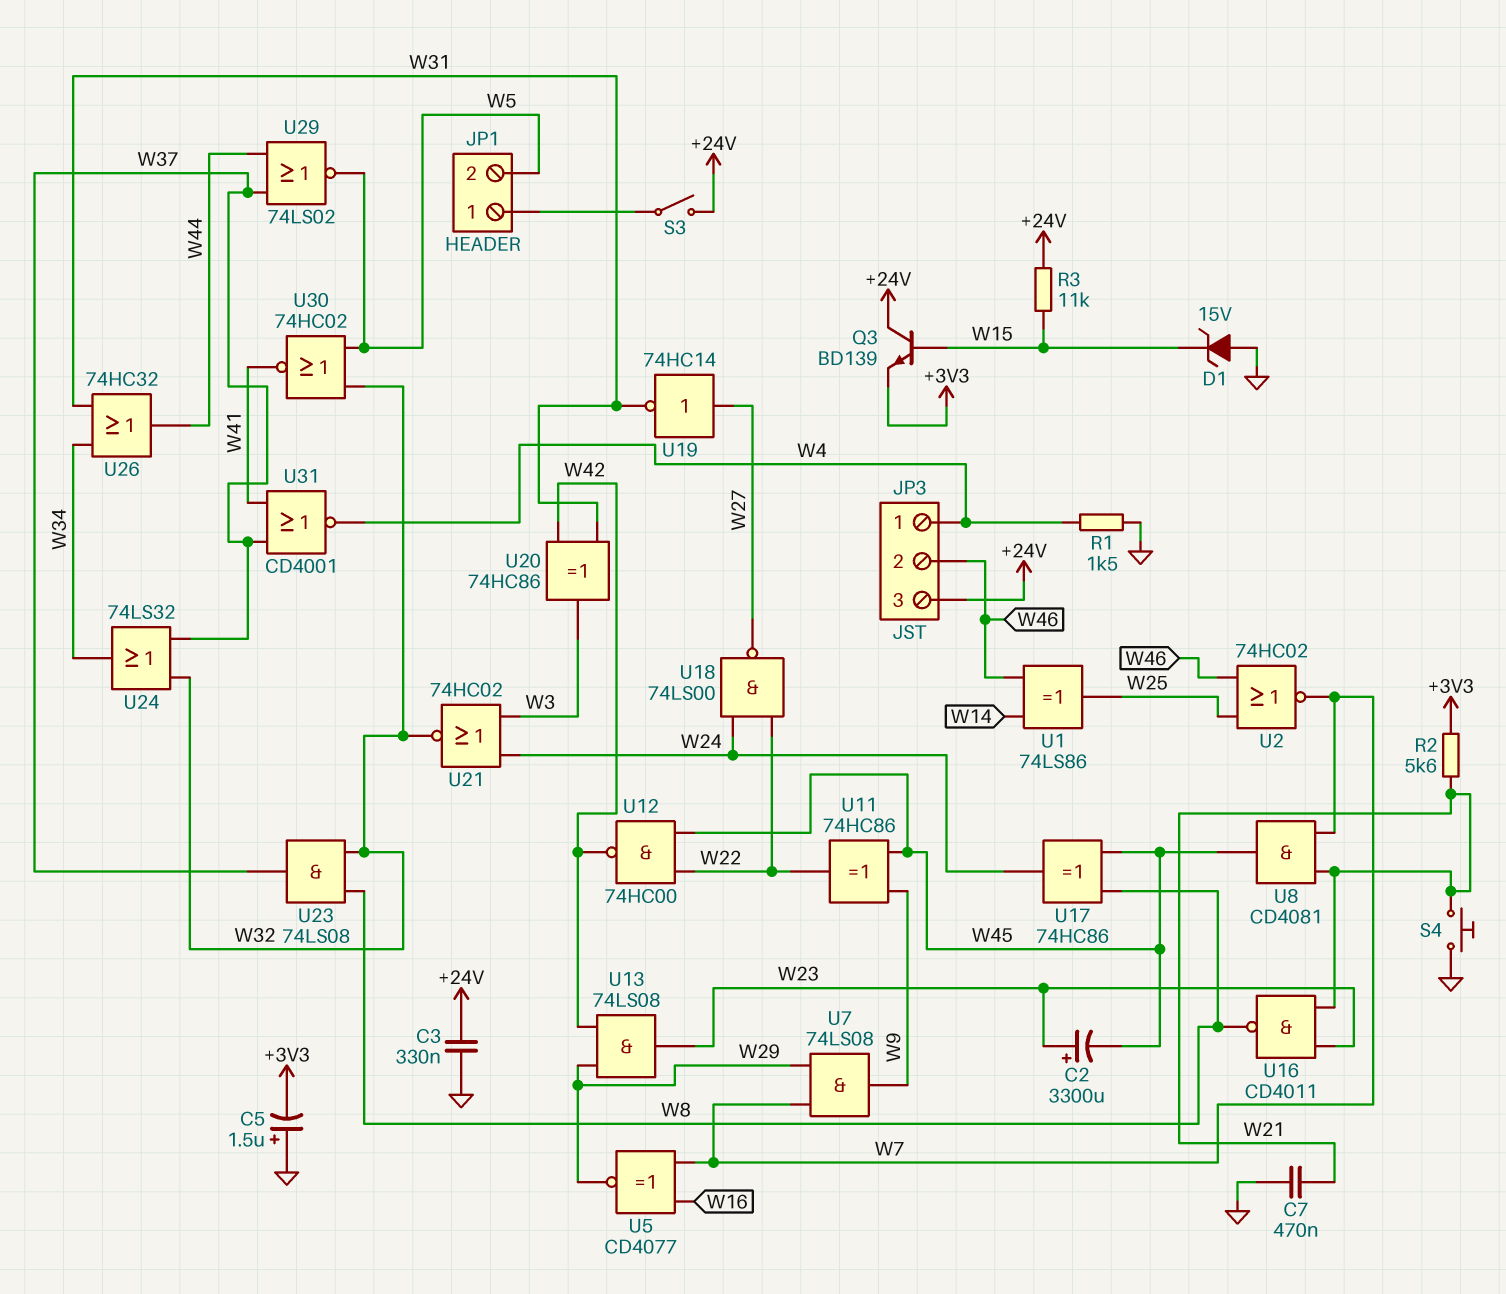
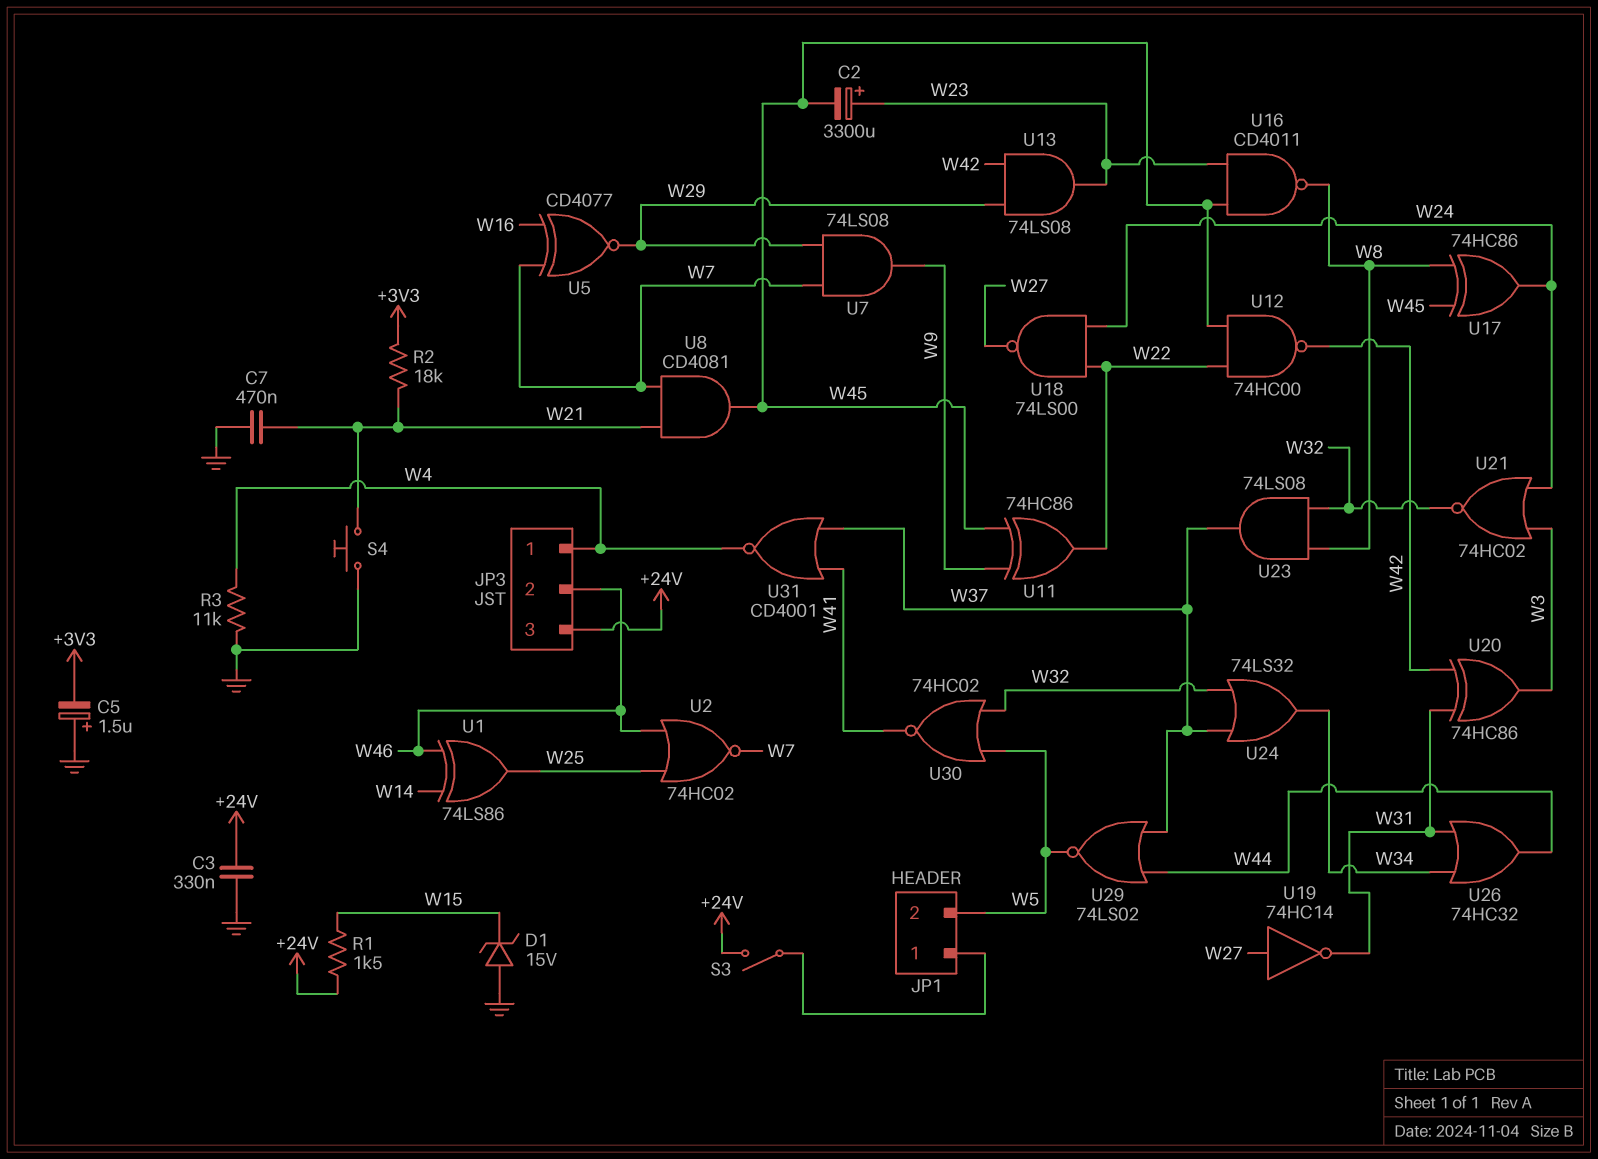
Q3: NPN BD139 (B W15, C +24V, E +3V3) -> none
R1: 1.5k (GND, W4) -> 1.5k (+24V, W15)
R2: 5.6k (+3V3, W21) -> 18k (+3V3, W21)
R3: 11k (+24V, W15) -> 11k (GND, W4)
U16: NAND CD4011 (in W21, in W23, out W8) -> NAND CD4011 (in W23, in W45, out W8)

